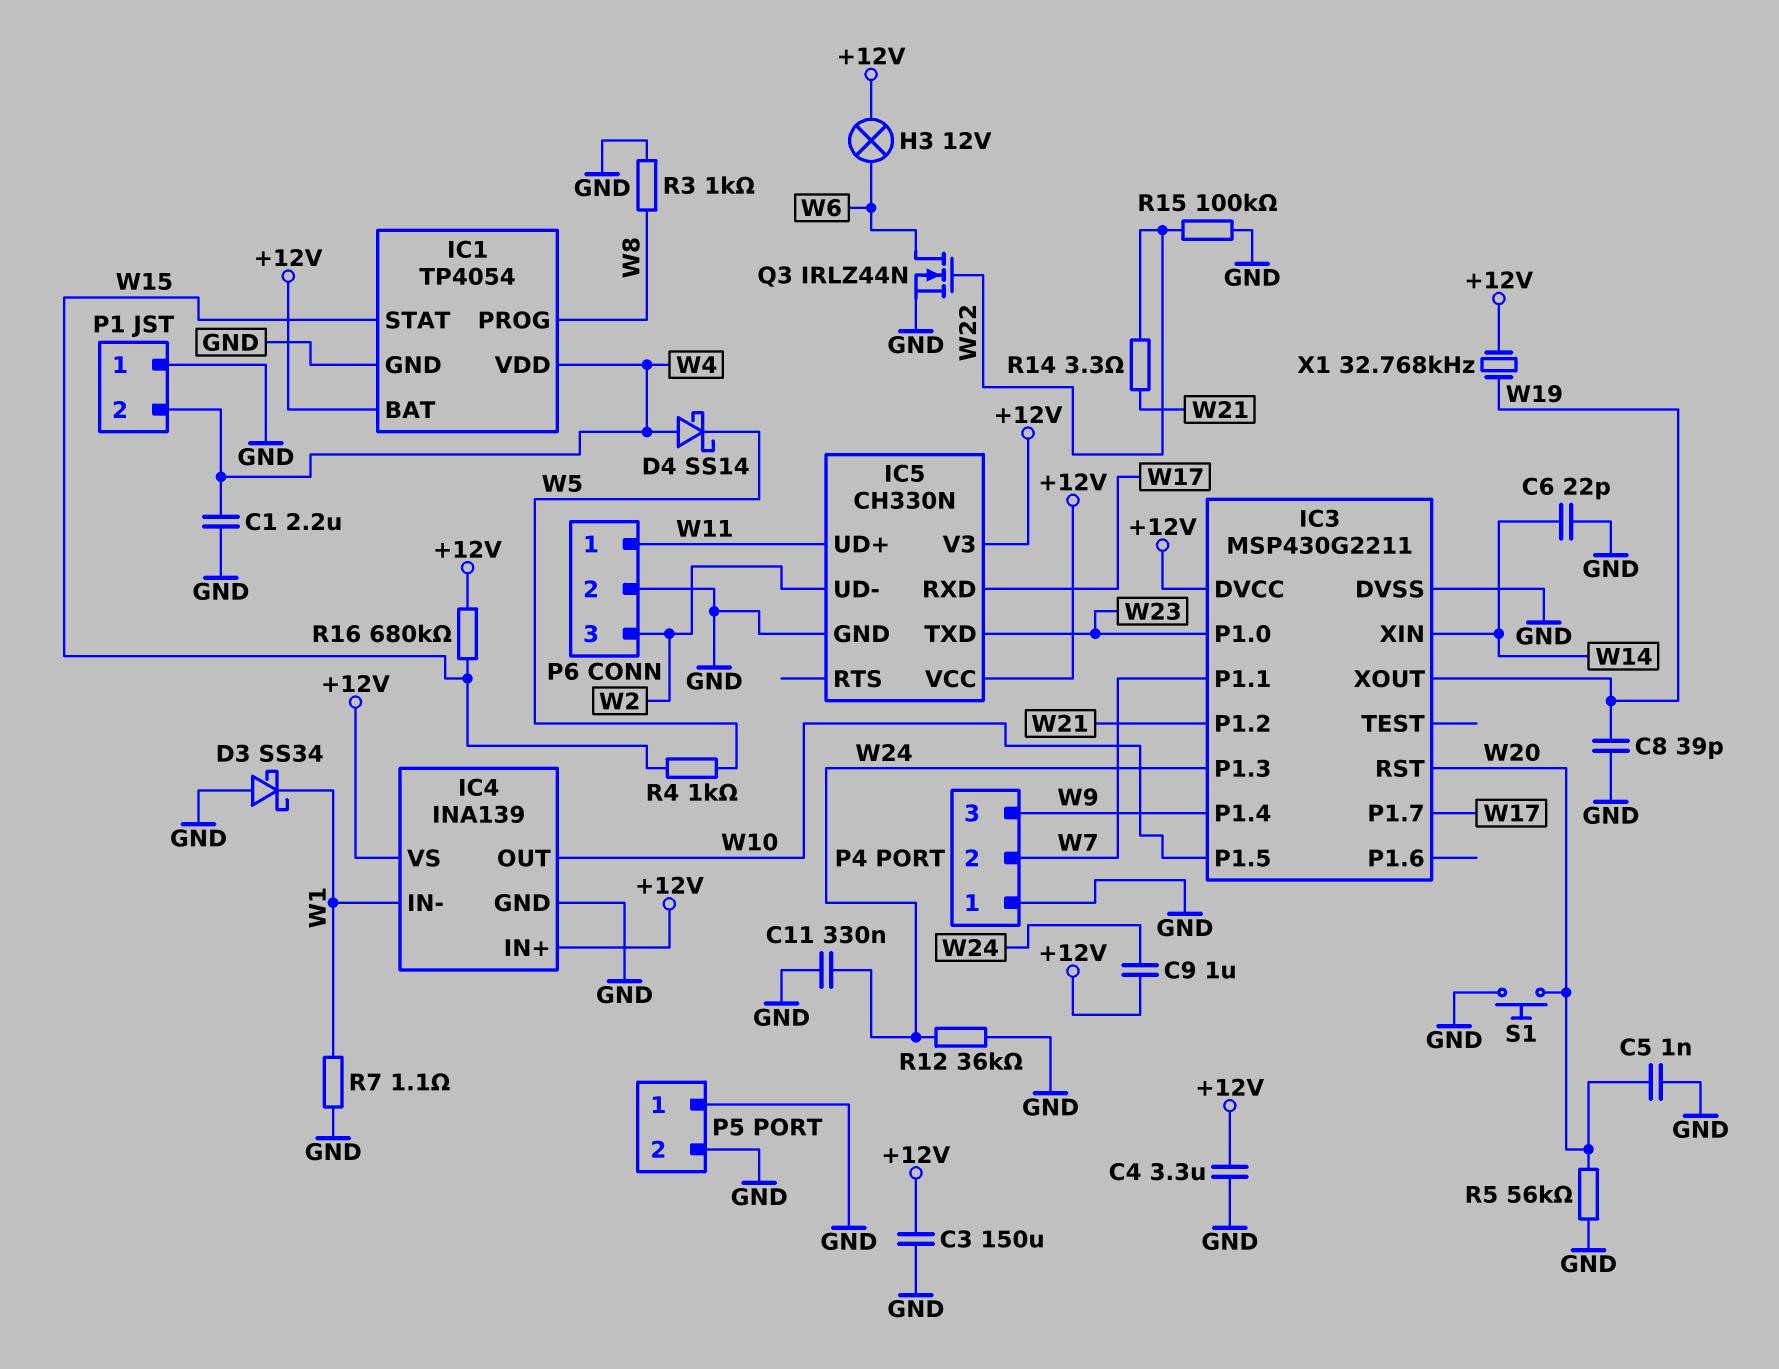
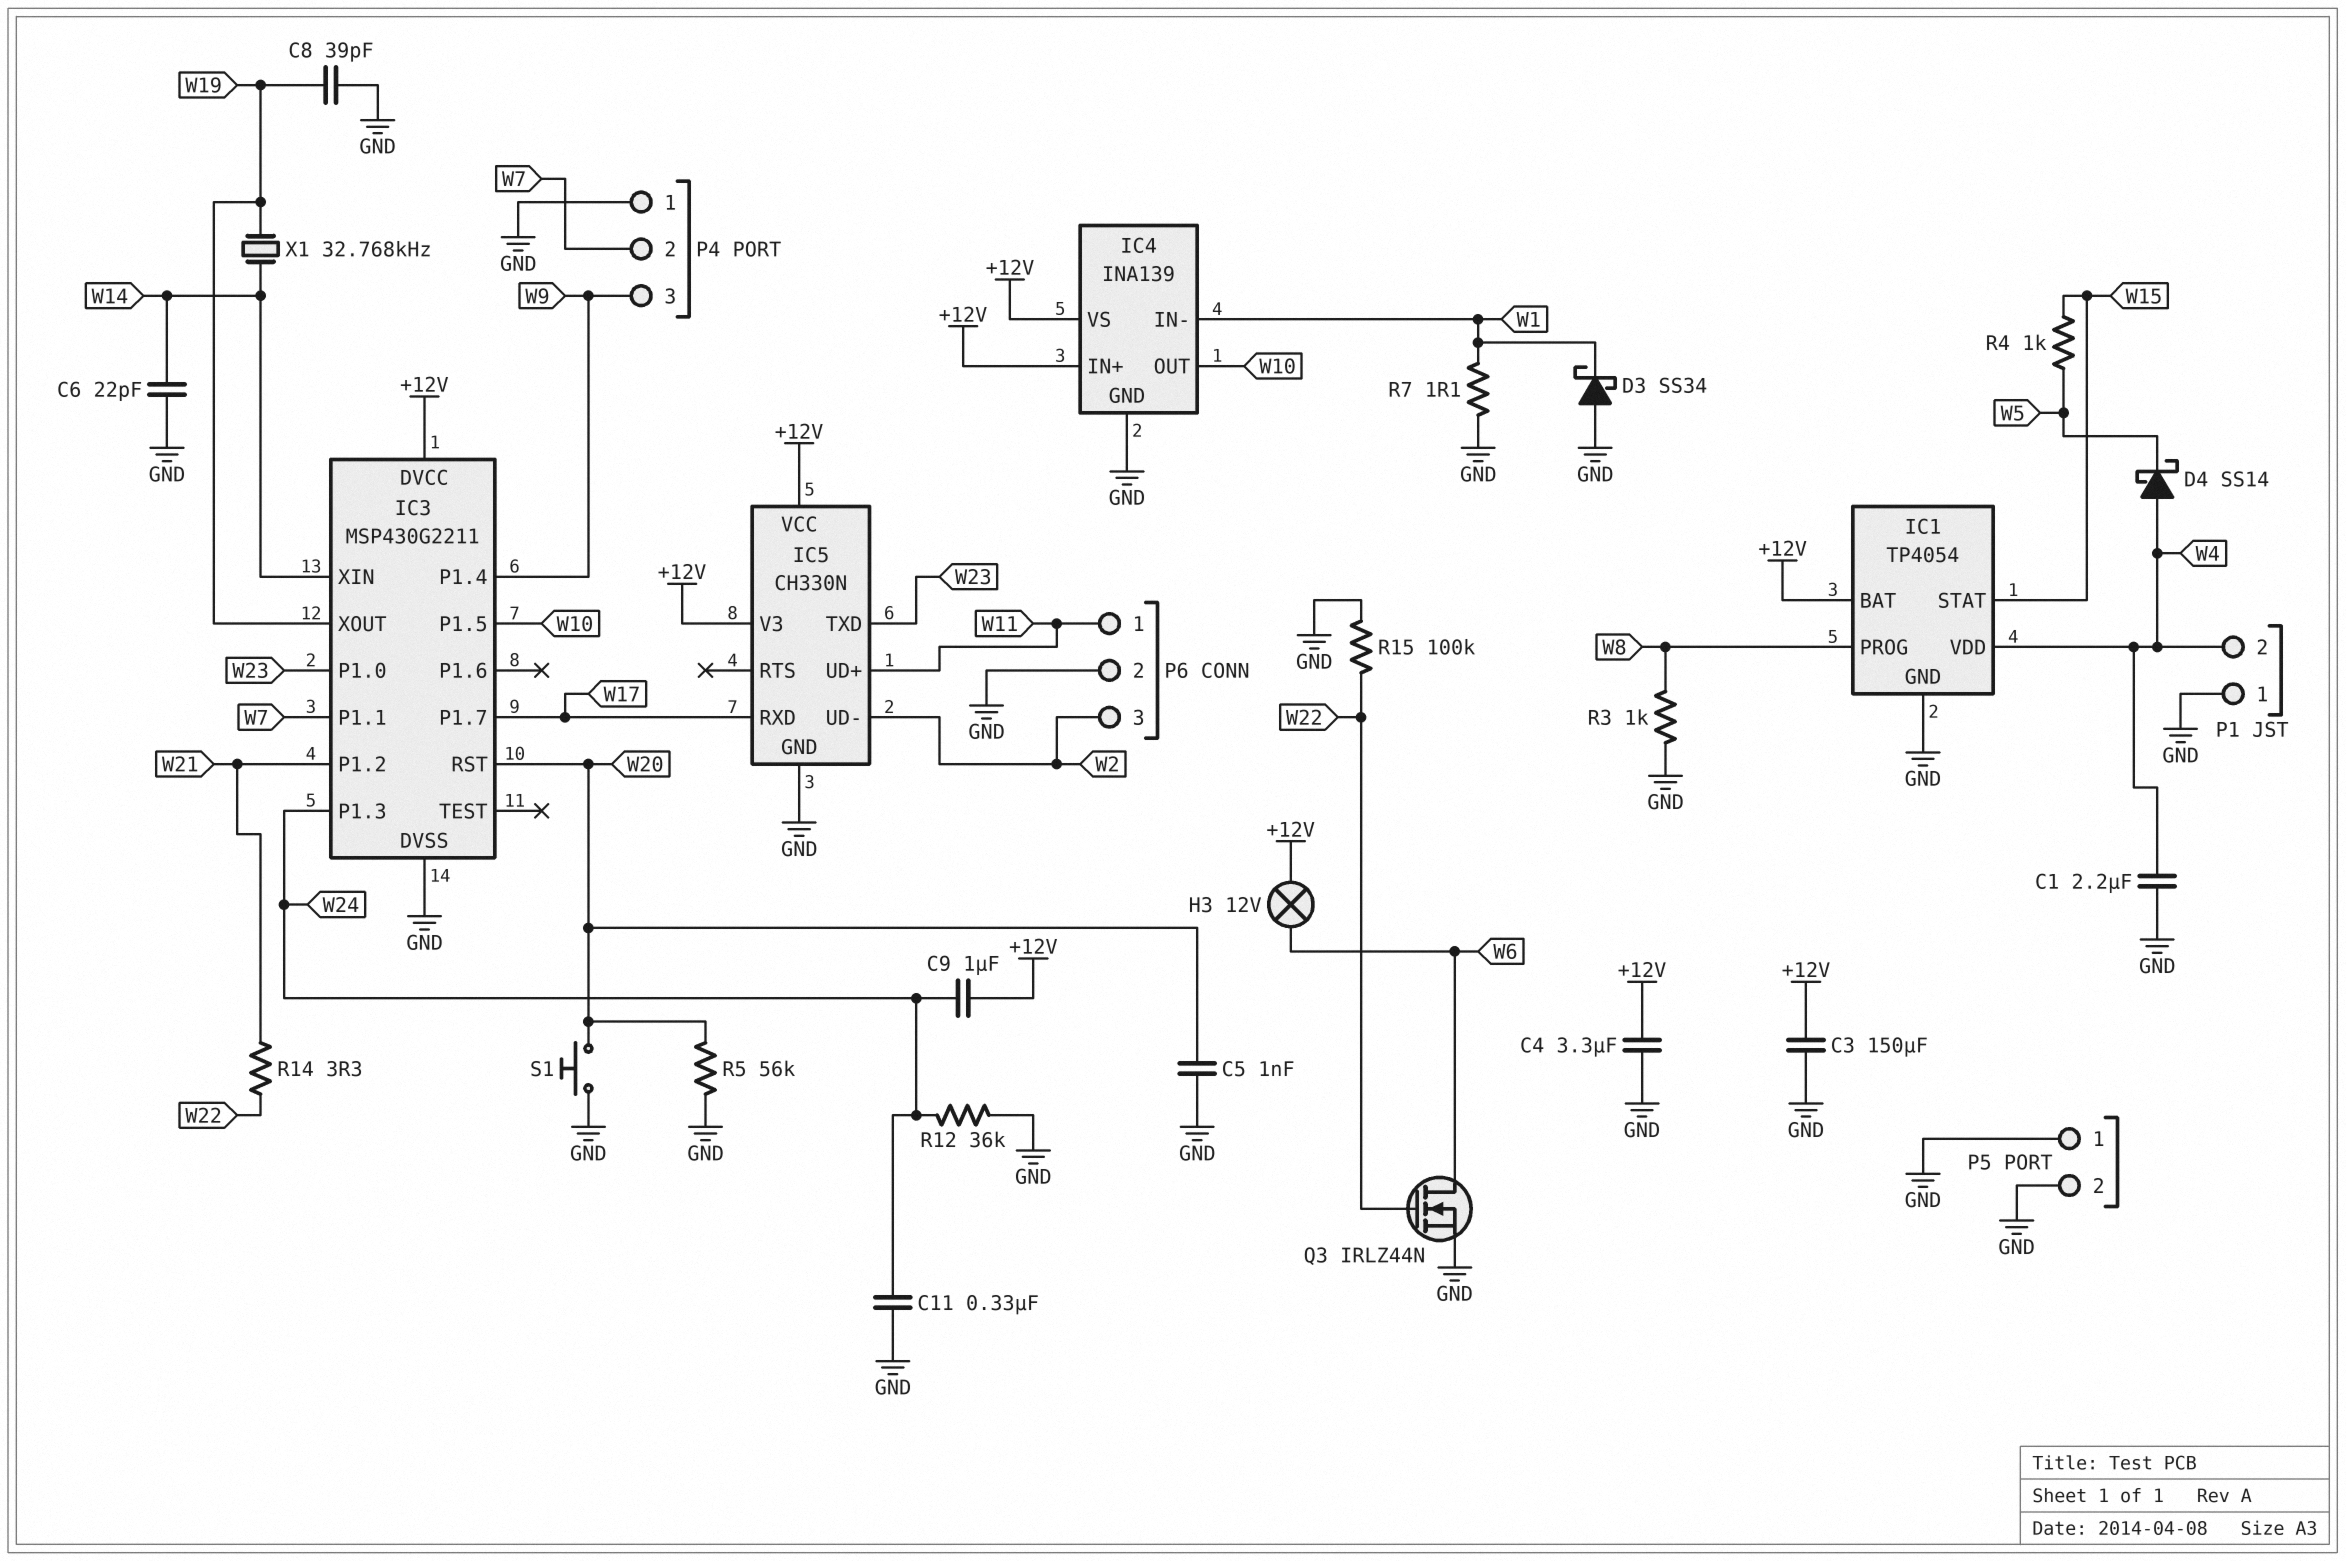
R16: 680k (+12V, W15) -> none
X1: 32.768kHz (+12V, W19) -> 32.768kHz (W14, W19)

